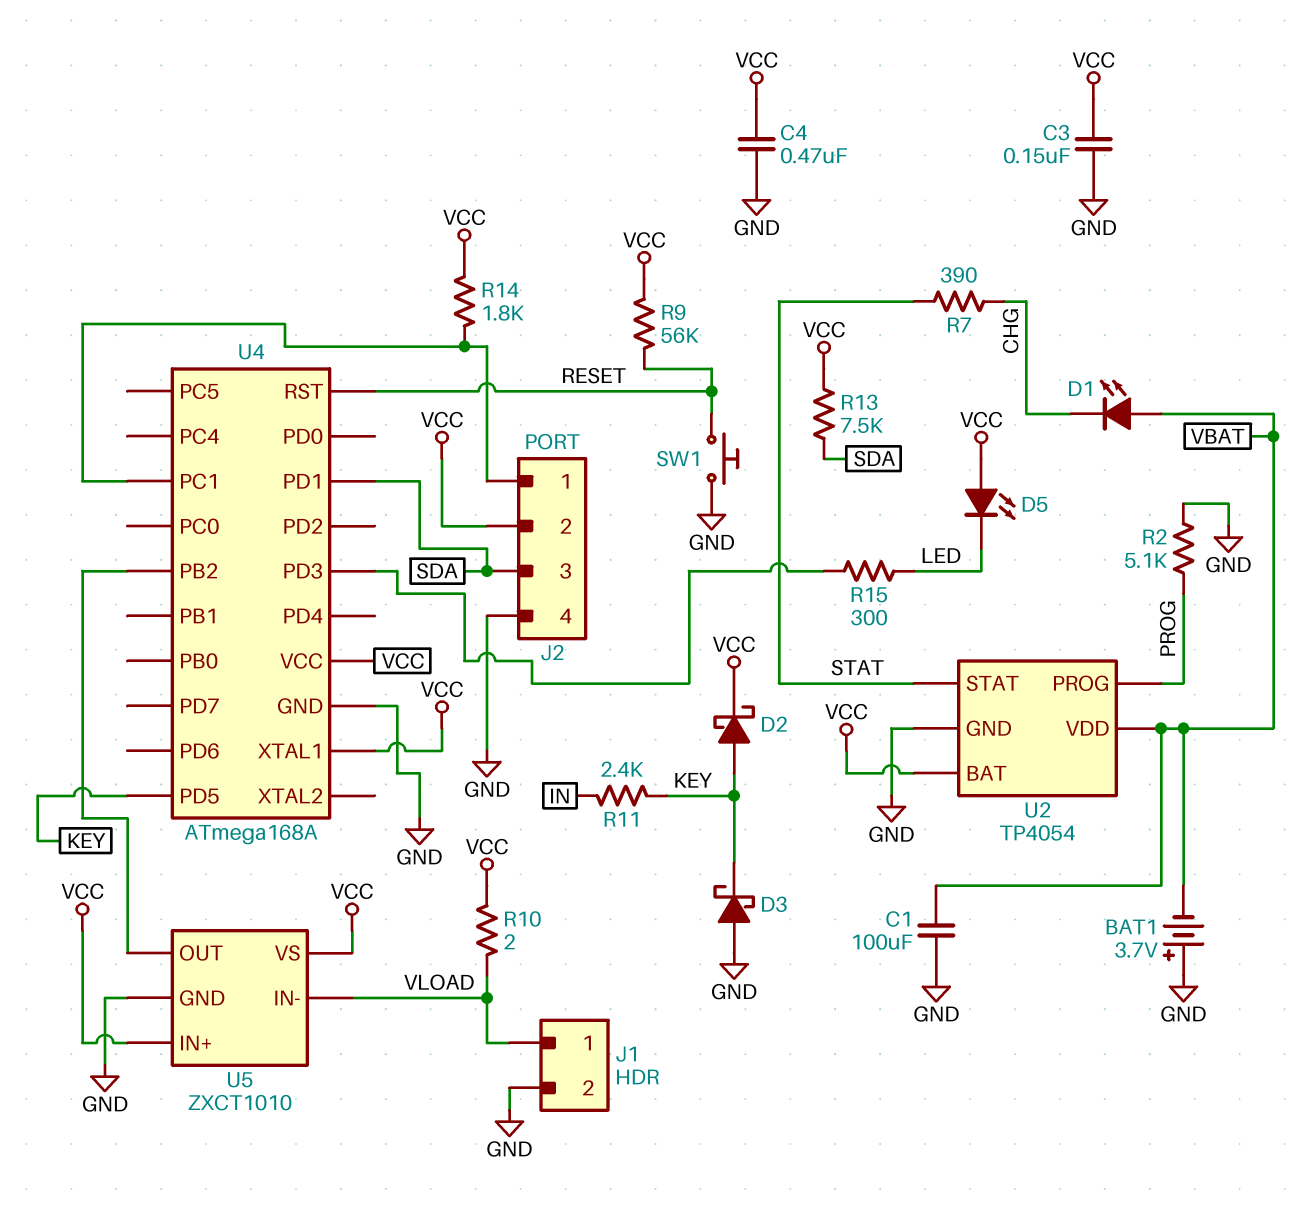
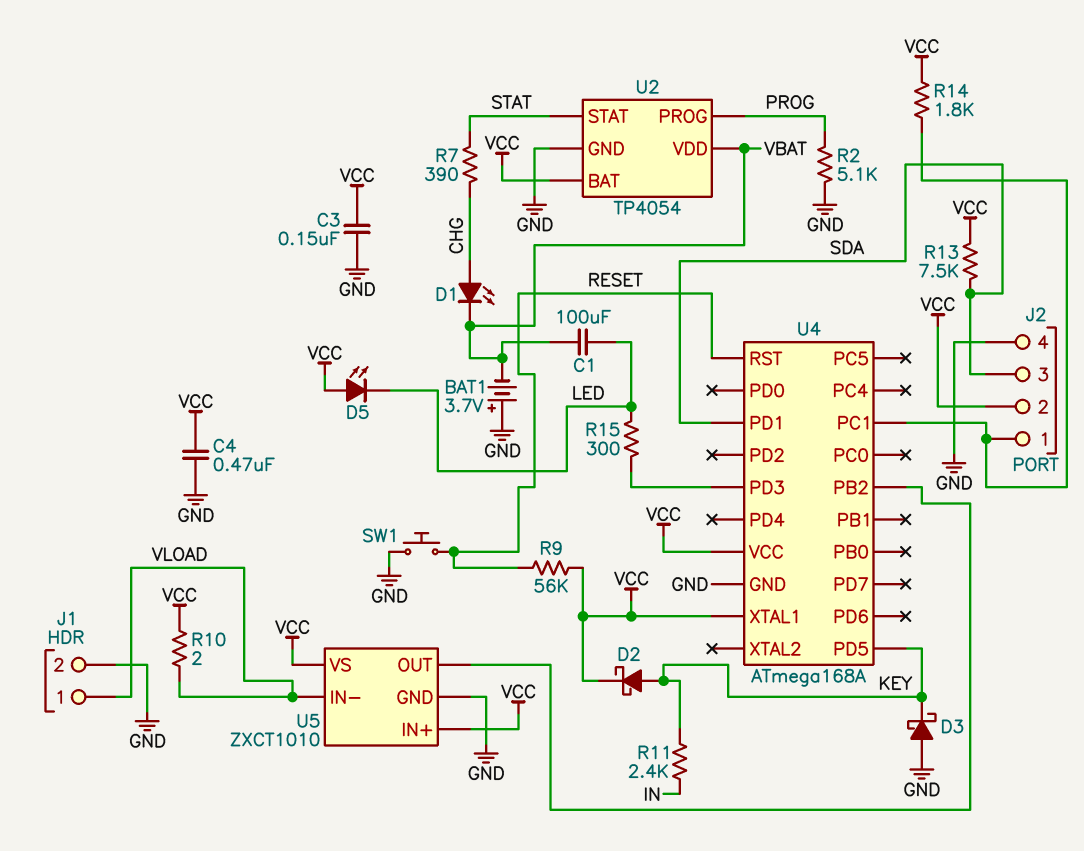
C1: 100uF (GND, VBAT) -> 100uF (LED, VBAT)
D1: LED (A VBAT, K CHG) -> LED (A CHG, K VBAT)

